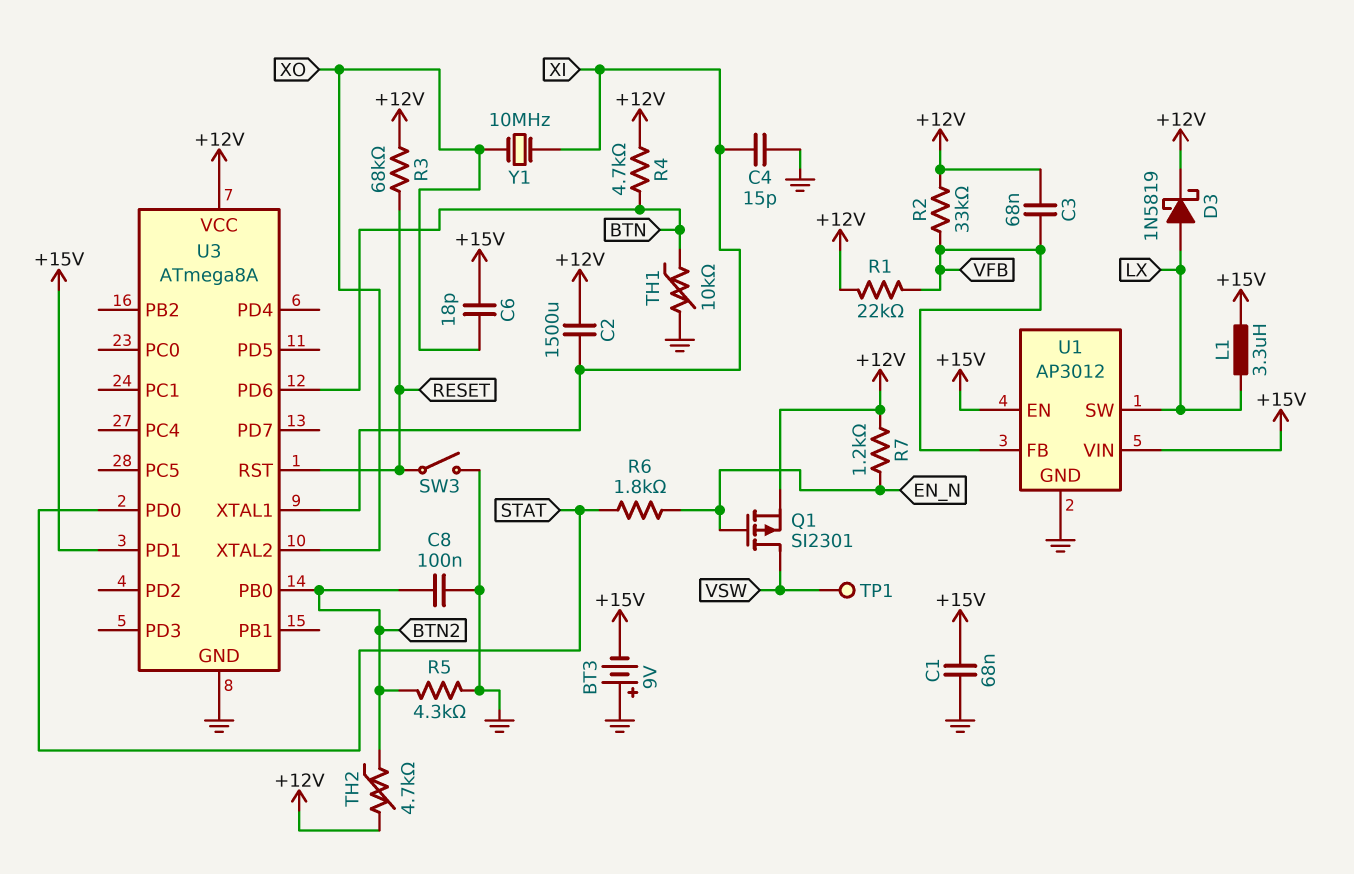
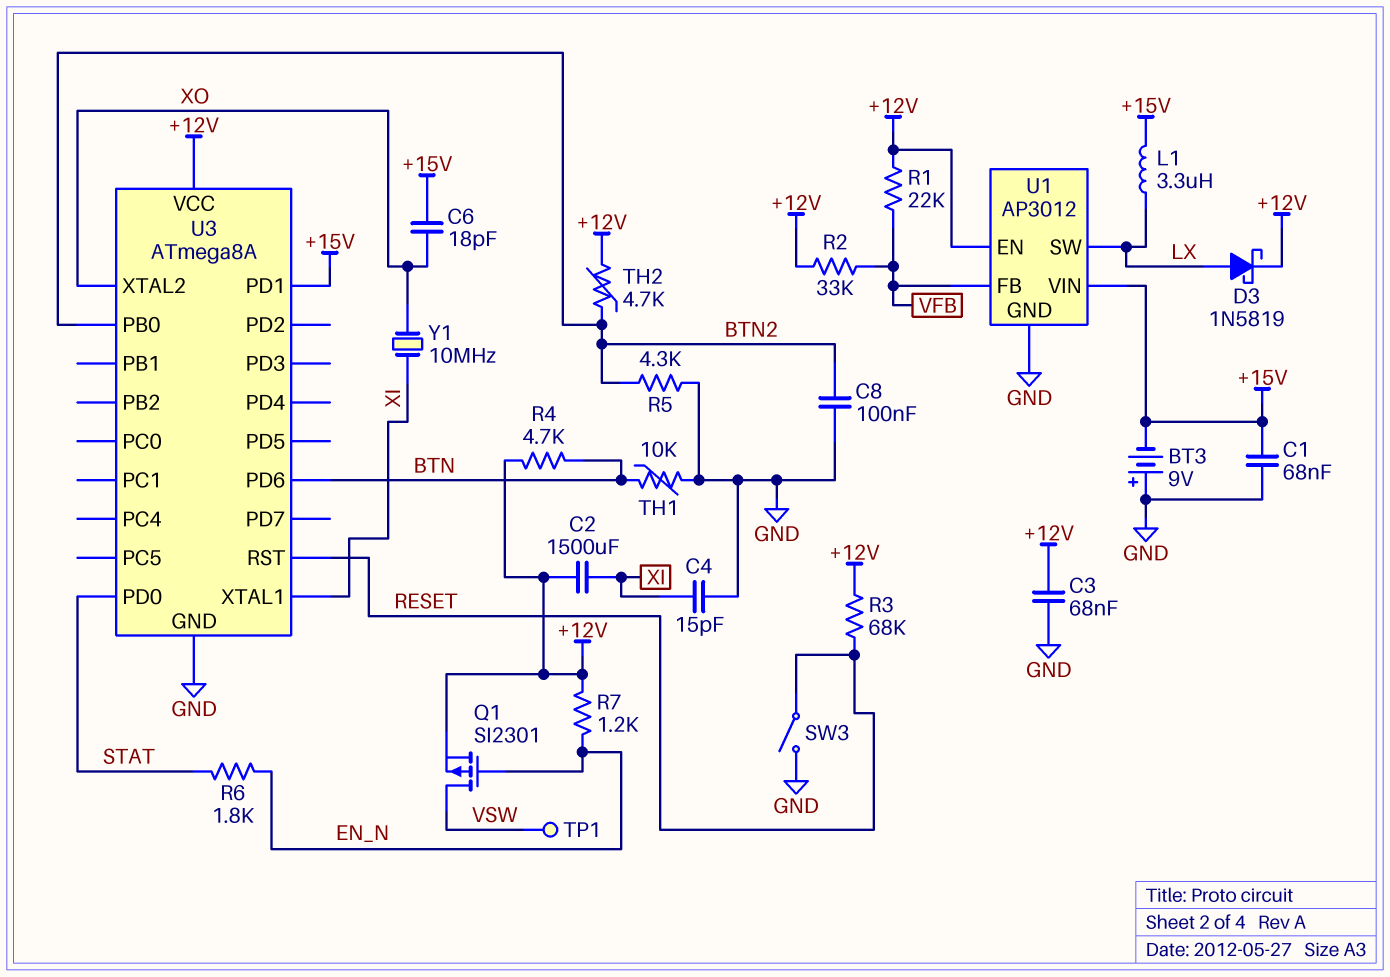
C3: 68nF (+12V, VFB) -> 68nF (+12V, GND)
U1 pin EN: +15V -> +12V

